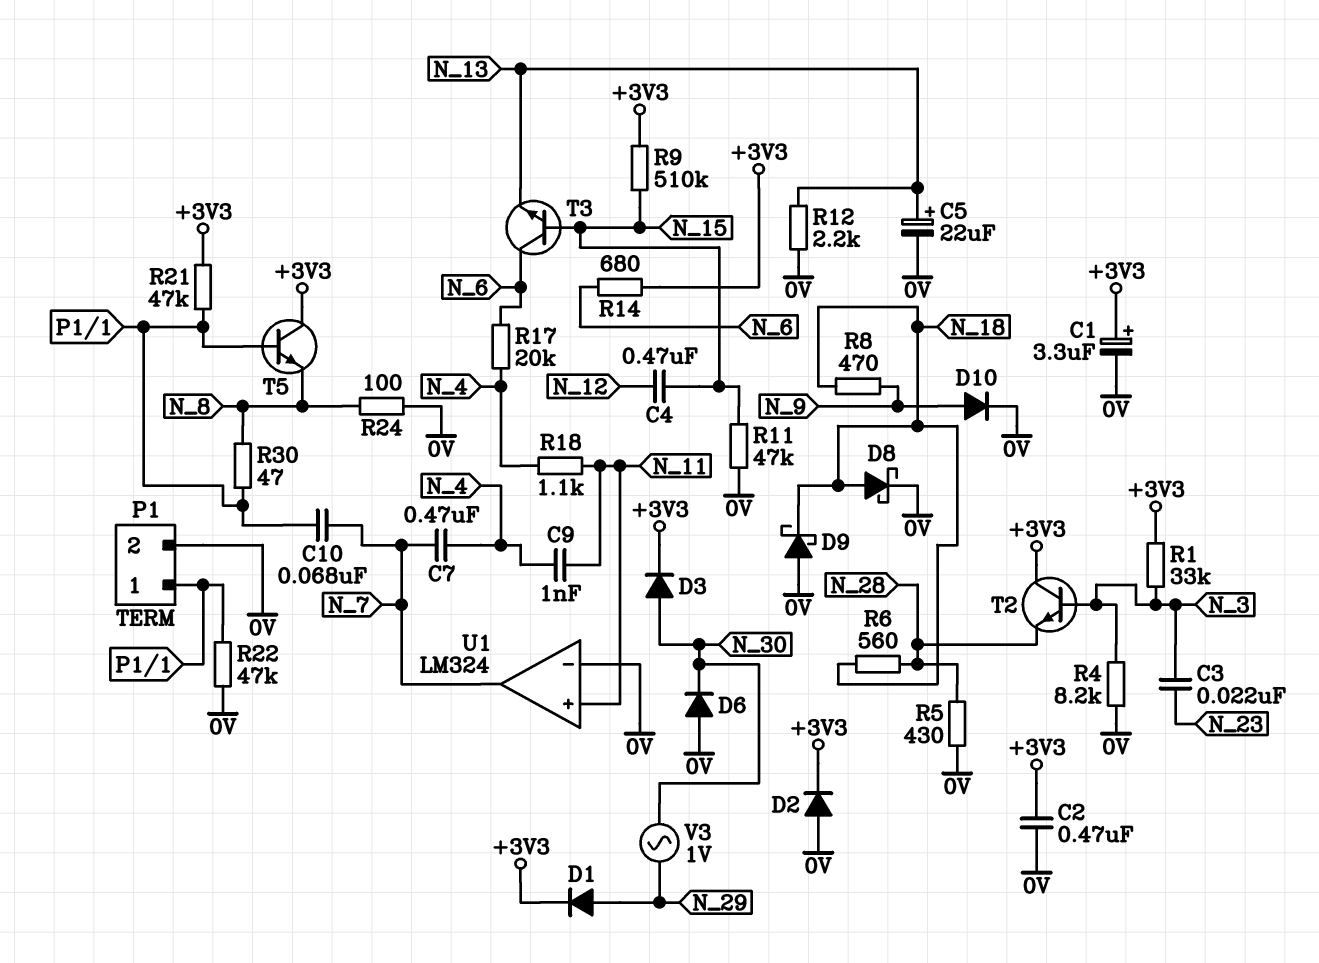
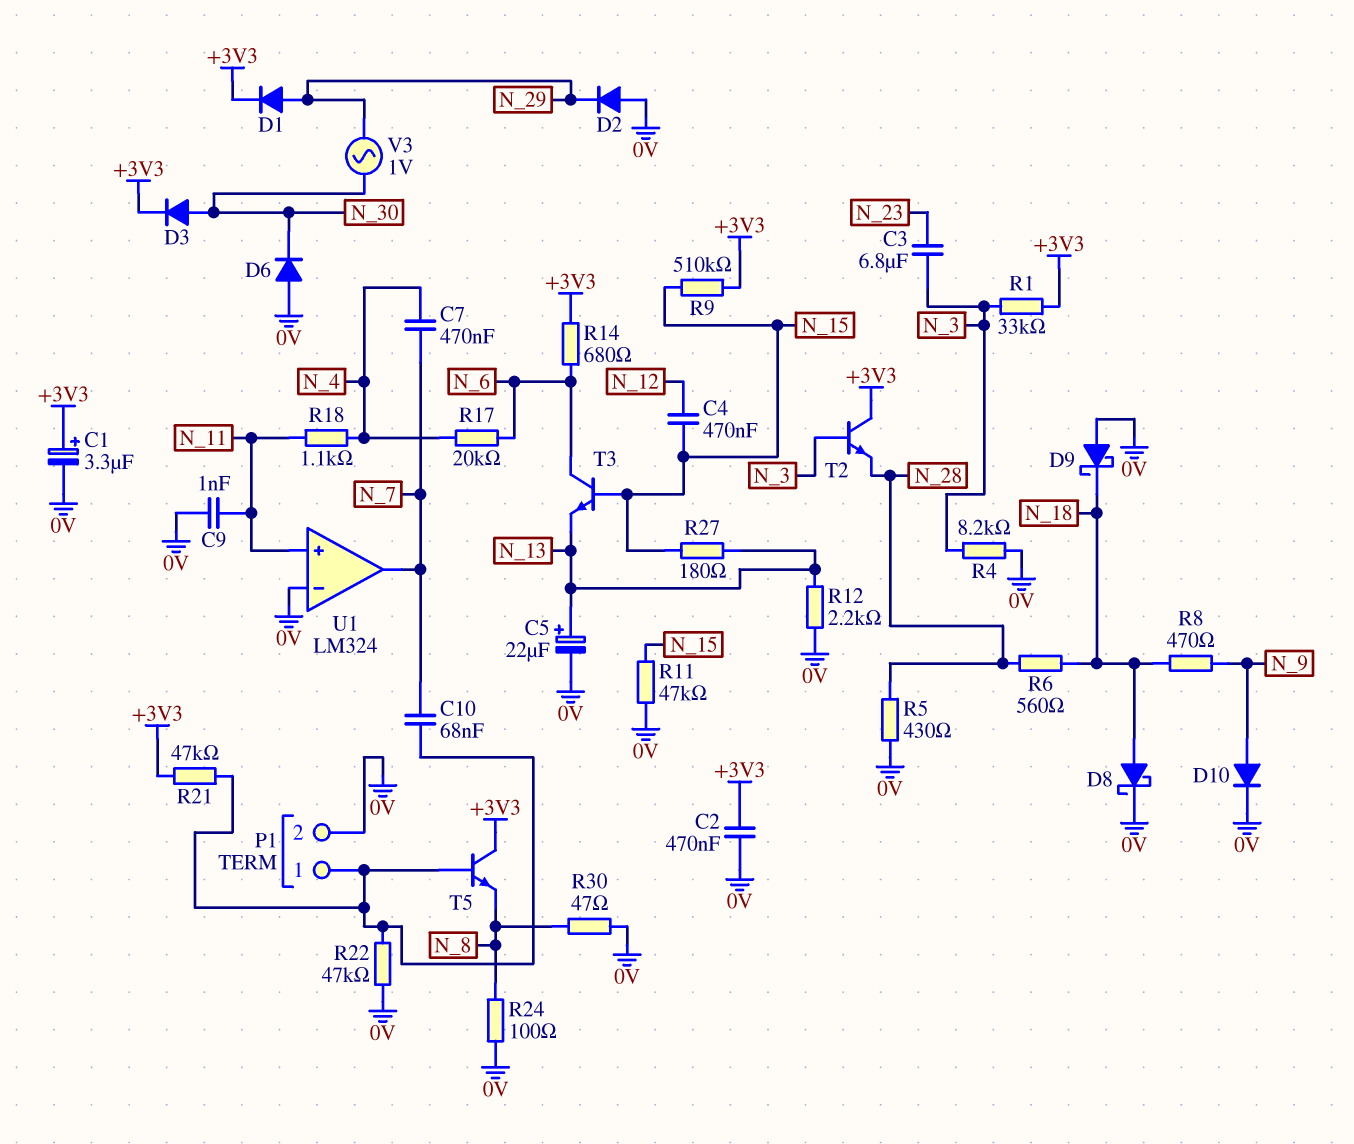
C3: 22nF (N_3, N_23) -> 6.8uF (N_3, N_23)
C9: 1nF (N_4, N_11) -> 1nF (0V, N_11)
D2: diode (A 0V, K +3V3) -> diode (A 0V, K N_29)
R27: none -> 180 (N_13, N_15)
R30: 47 (N_8, P1/1) -> 47 (0V, N_8)

